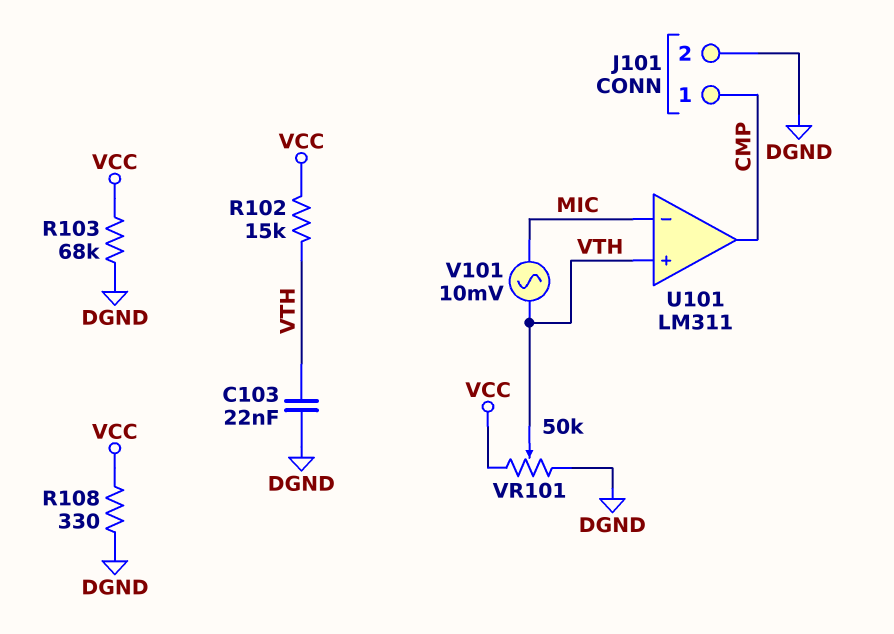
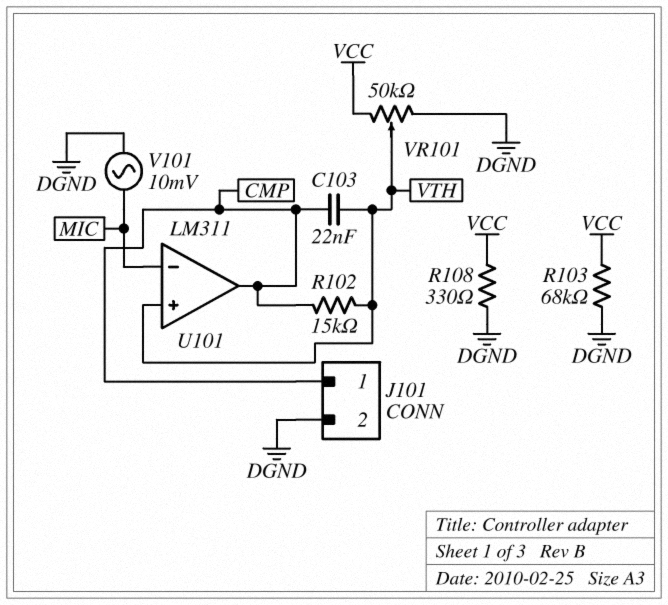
C103: 22nF (DGND, VTH) -> 22nF (CMP, VTH)
R102: 15k (VCC, VTH) -> 15k (CMP, VTH)
V101: AC 10mV (MIC, VTH) -> AC 10mV (DGND, MIC)

